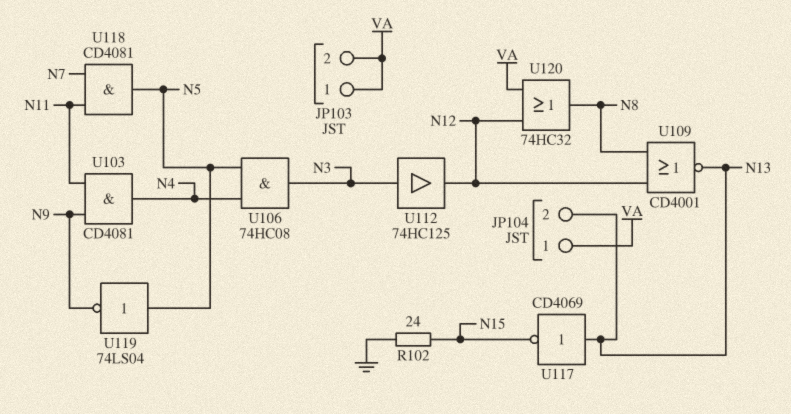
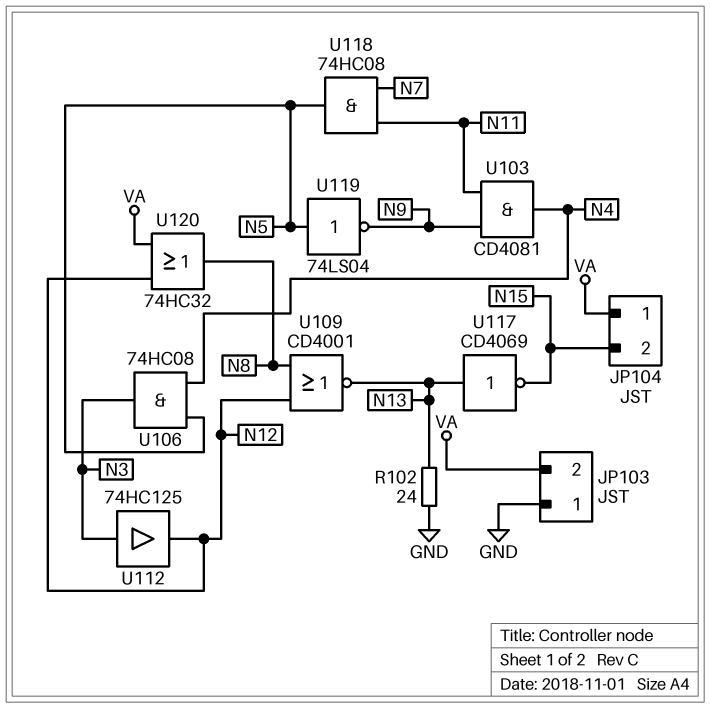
JP103 pin 1: VA -> GND
JP104 pin 2: N13 -> N15
R102: 24 (GND, N15) -> 24 (GND, N13)
U118: AND CD4081 (in N7, in N11, out N5) -> AND 74HC08 (in N7, in N11, out N5)

